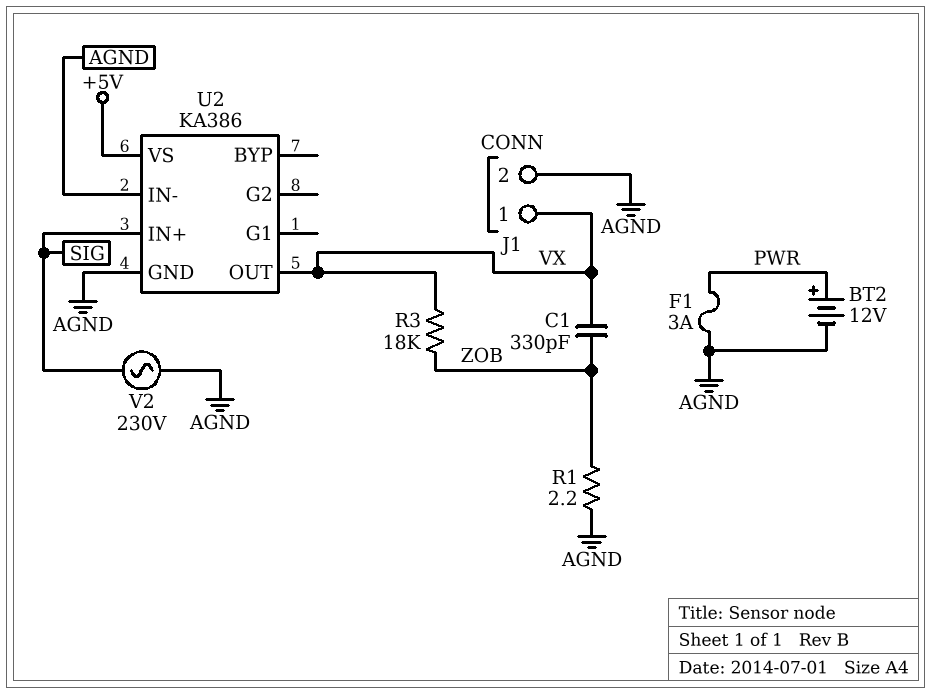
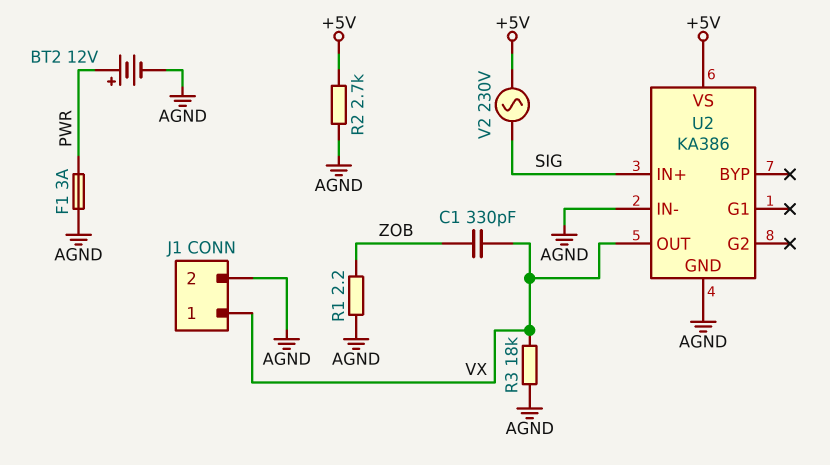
R2: none -> 2.7k (+5V, AGND)
R3: 18k (VX, ZOB) -> 18k (AGND, VX)
V2: AC 230V (AGND, SIG) -> AC 230V (+5V, SIG)

